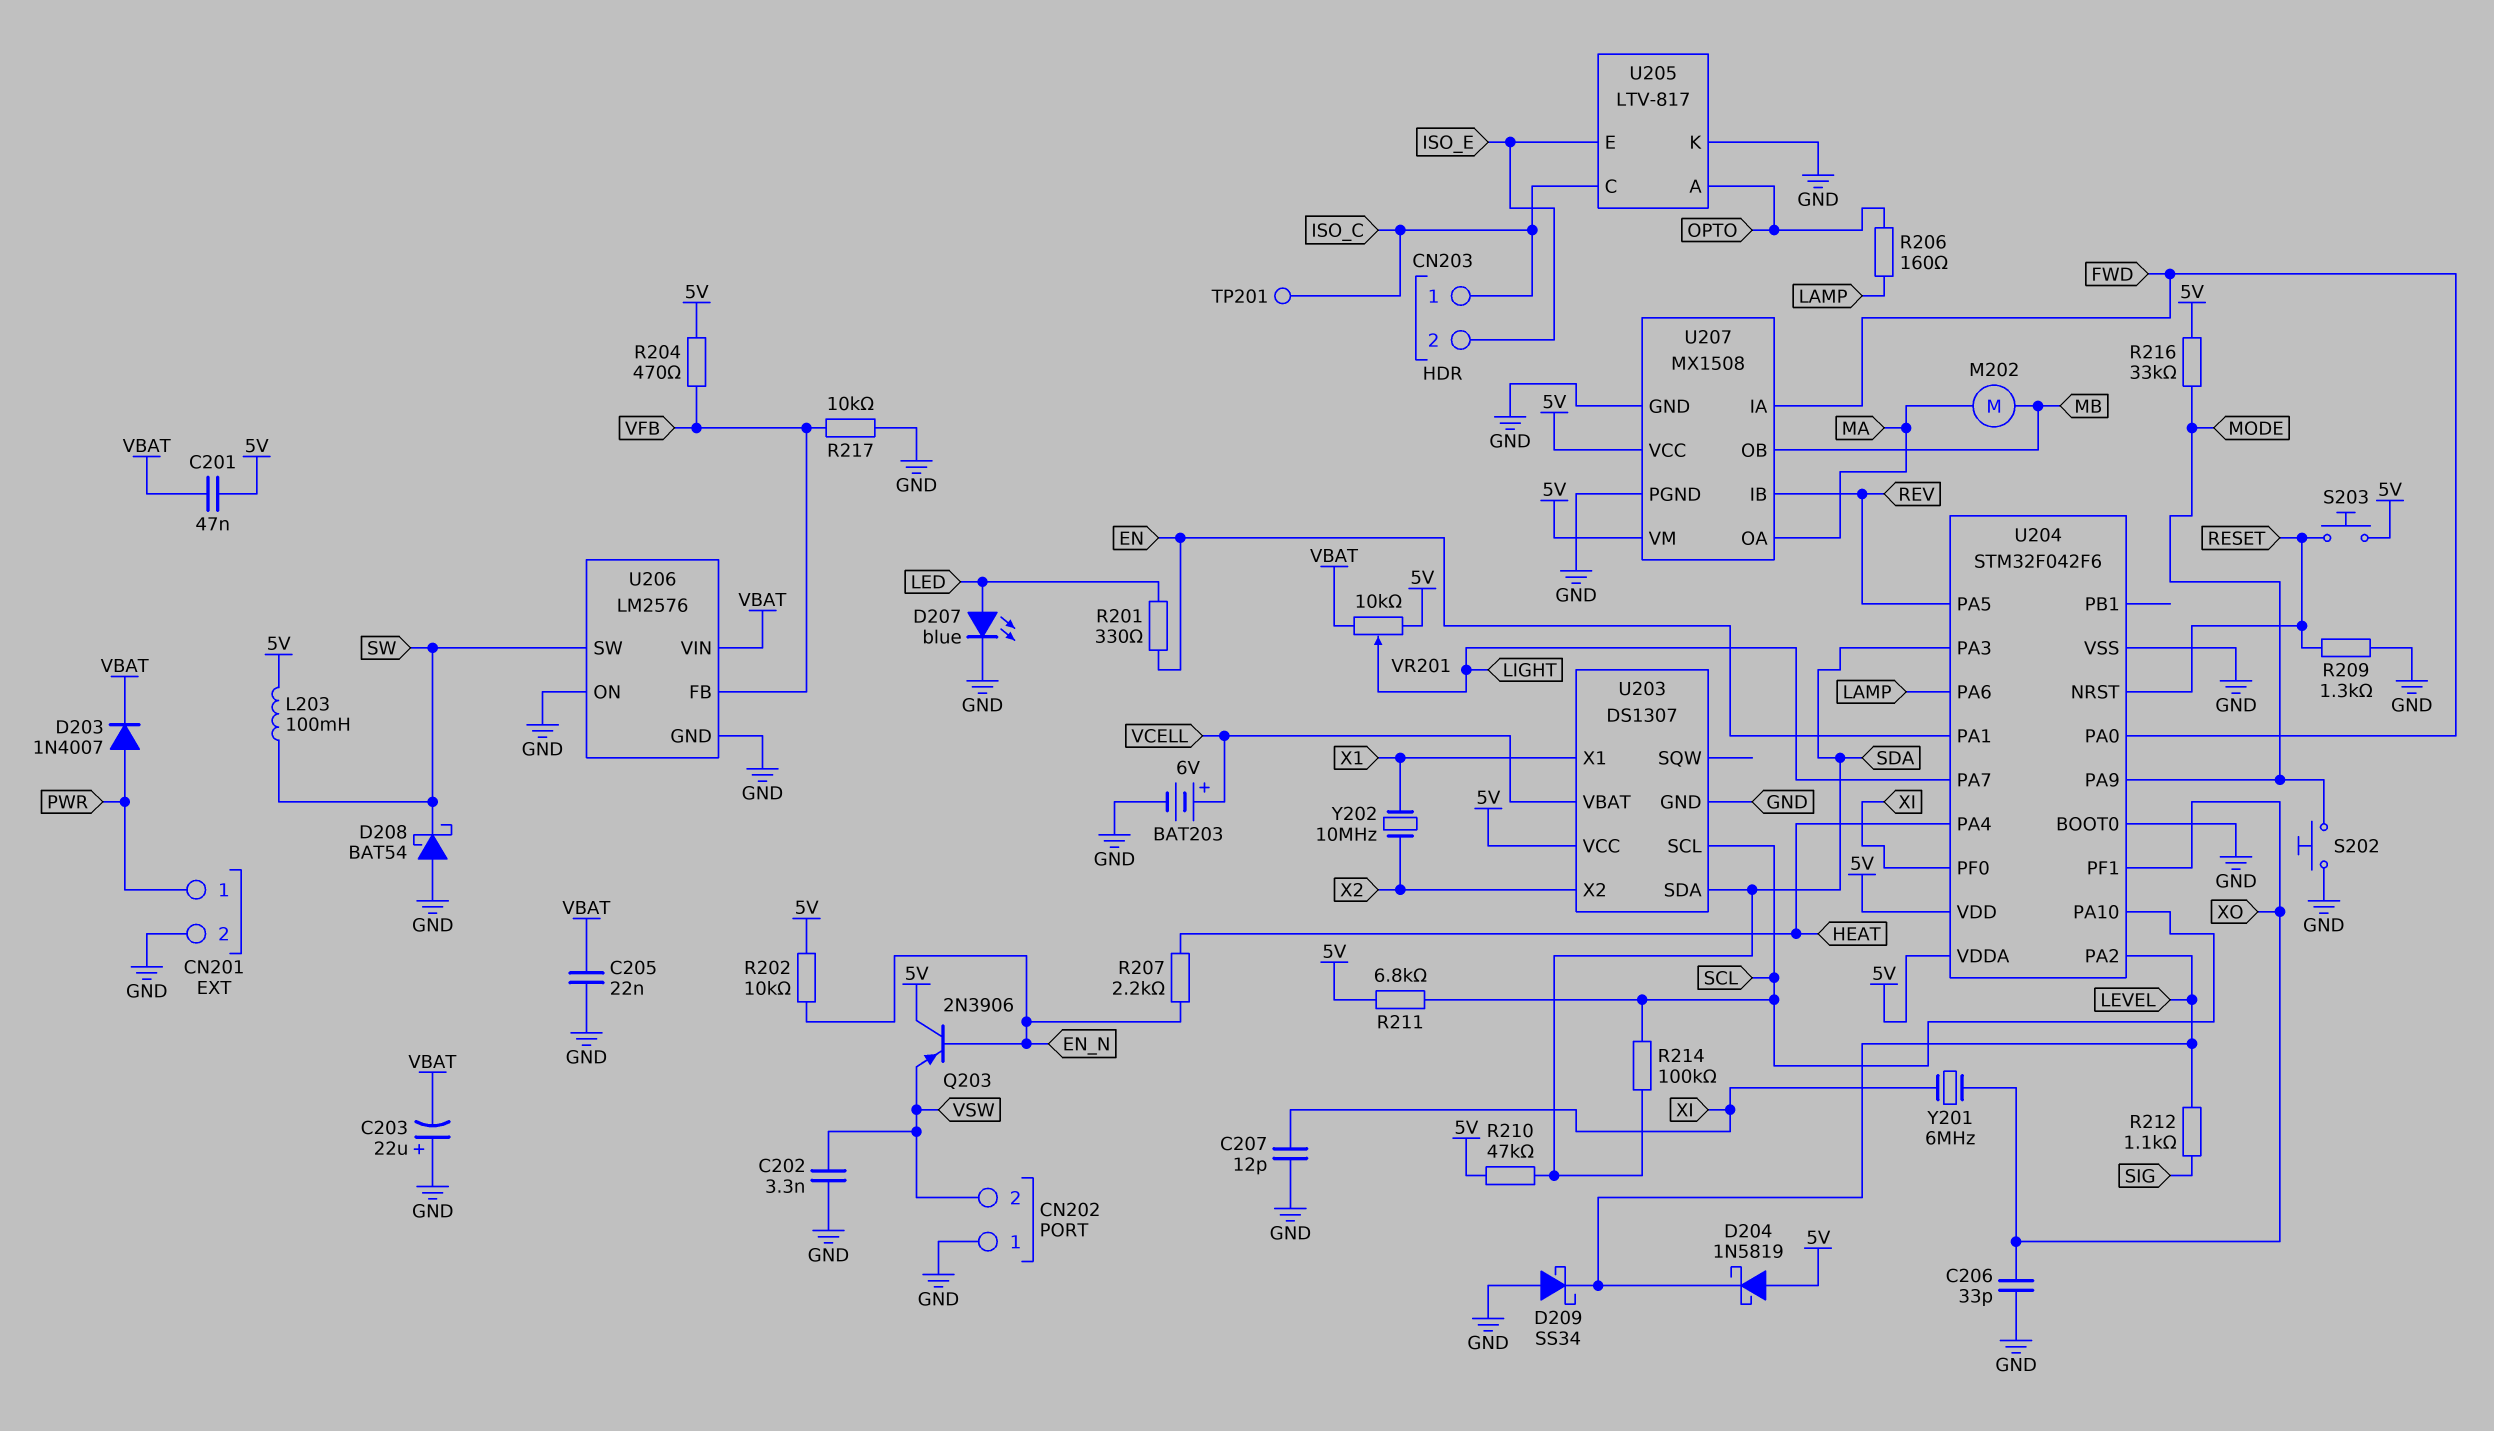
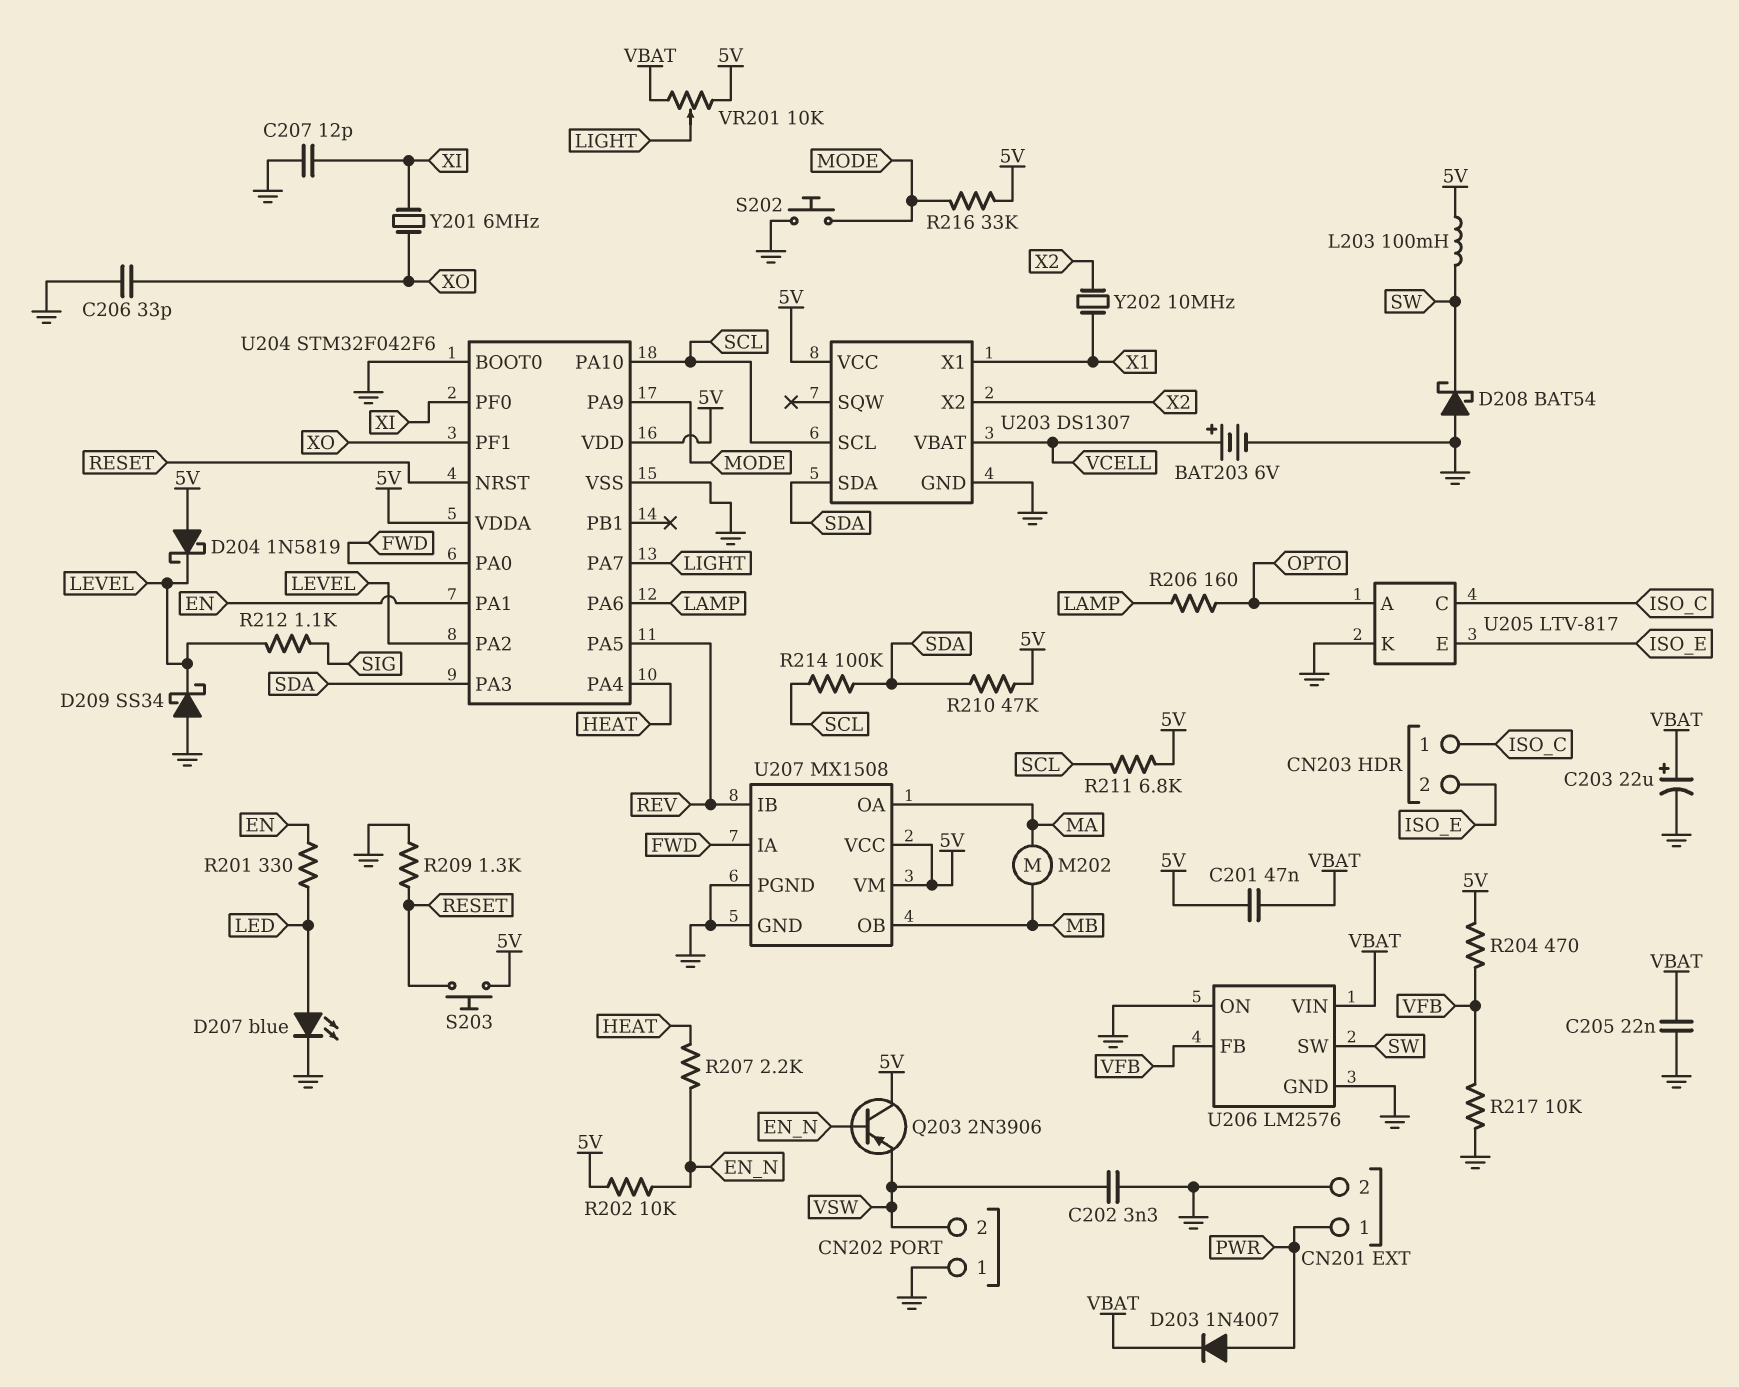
C203: 22uF (plus GND, minus VBAT) -> 22uF (plus VBAT, minus GND)
TP201: test point (ISO_C) -> none

